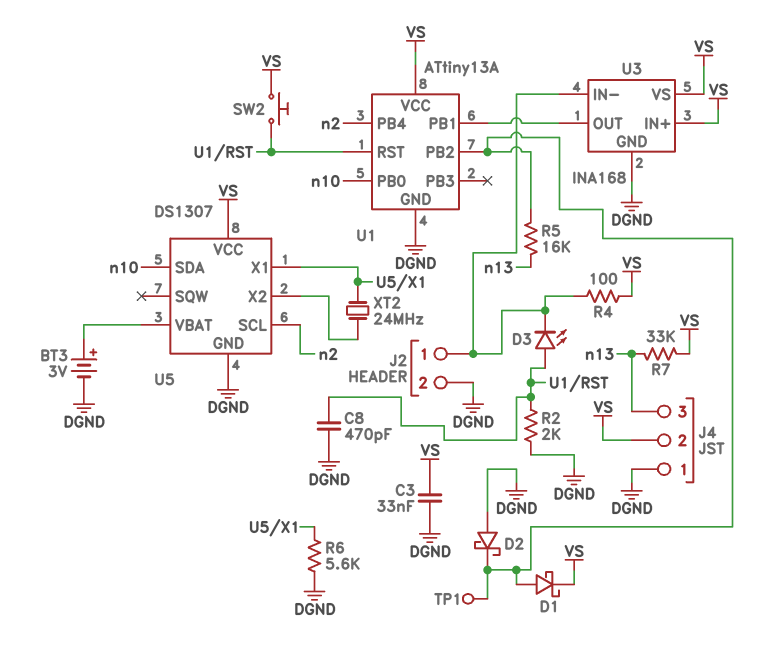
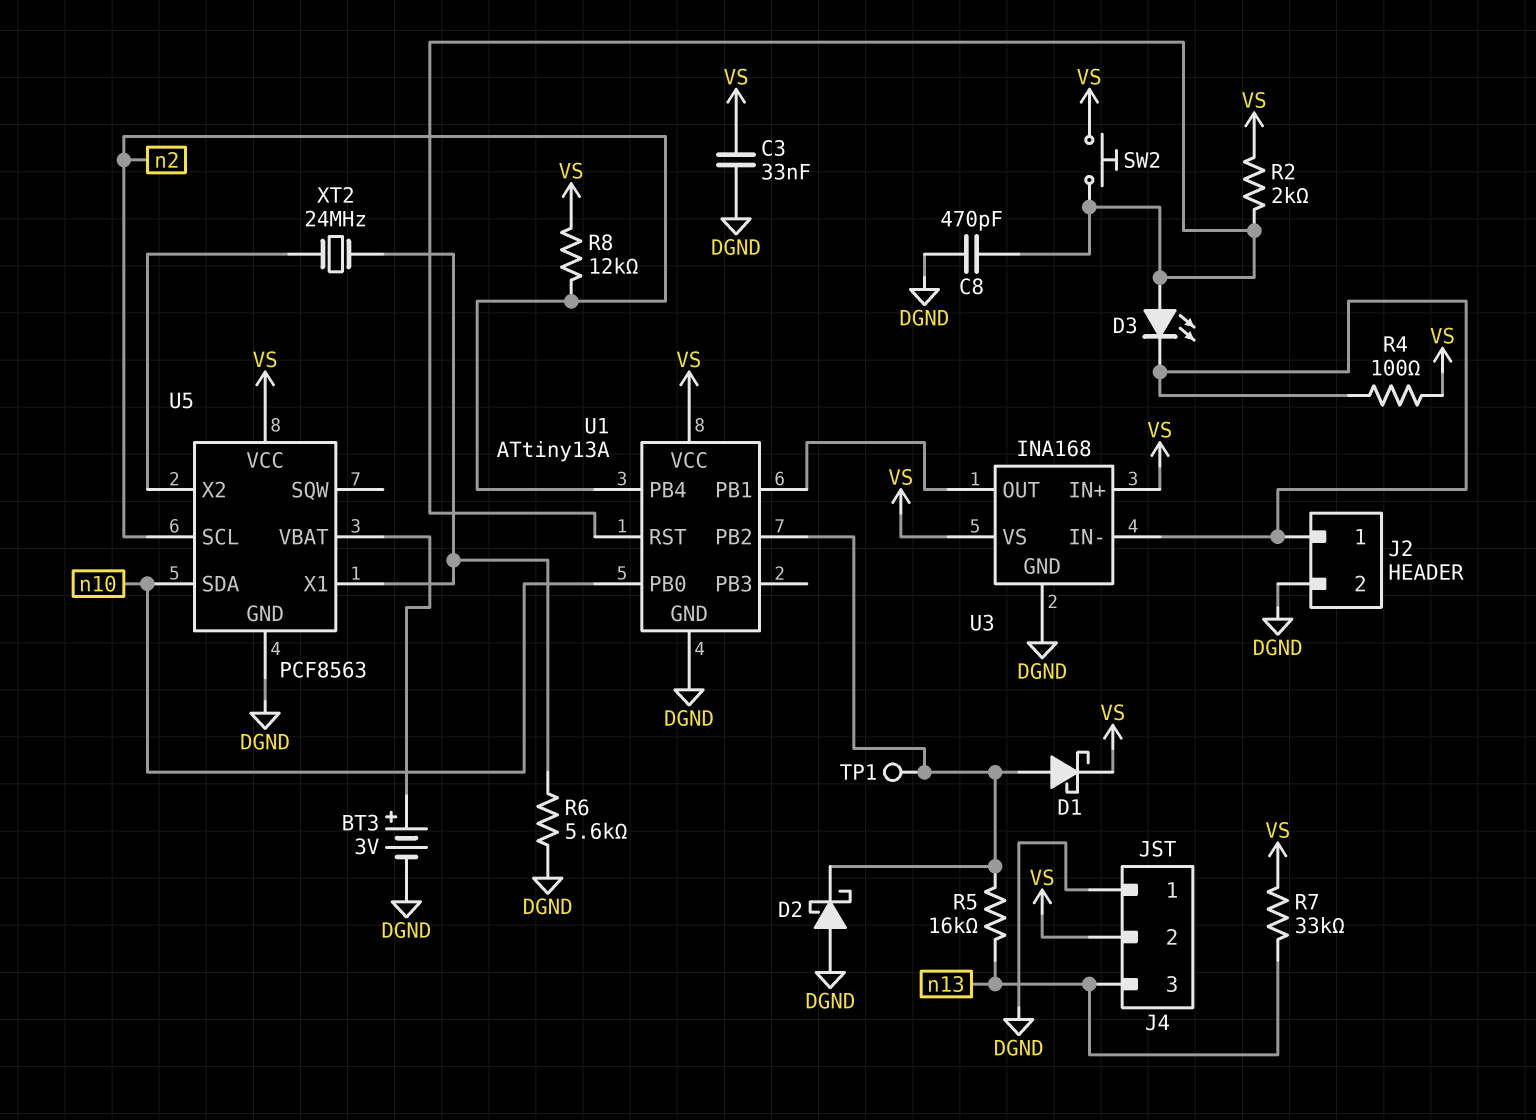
R2: 2k (DGND, U1/RST) -> 2k (U1/RST, VS)
R8: none -> 12k (VS, n2)
U5: DS1307 -> PCF8563

